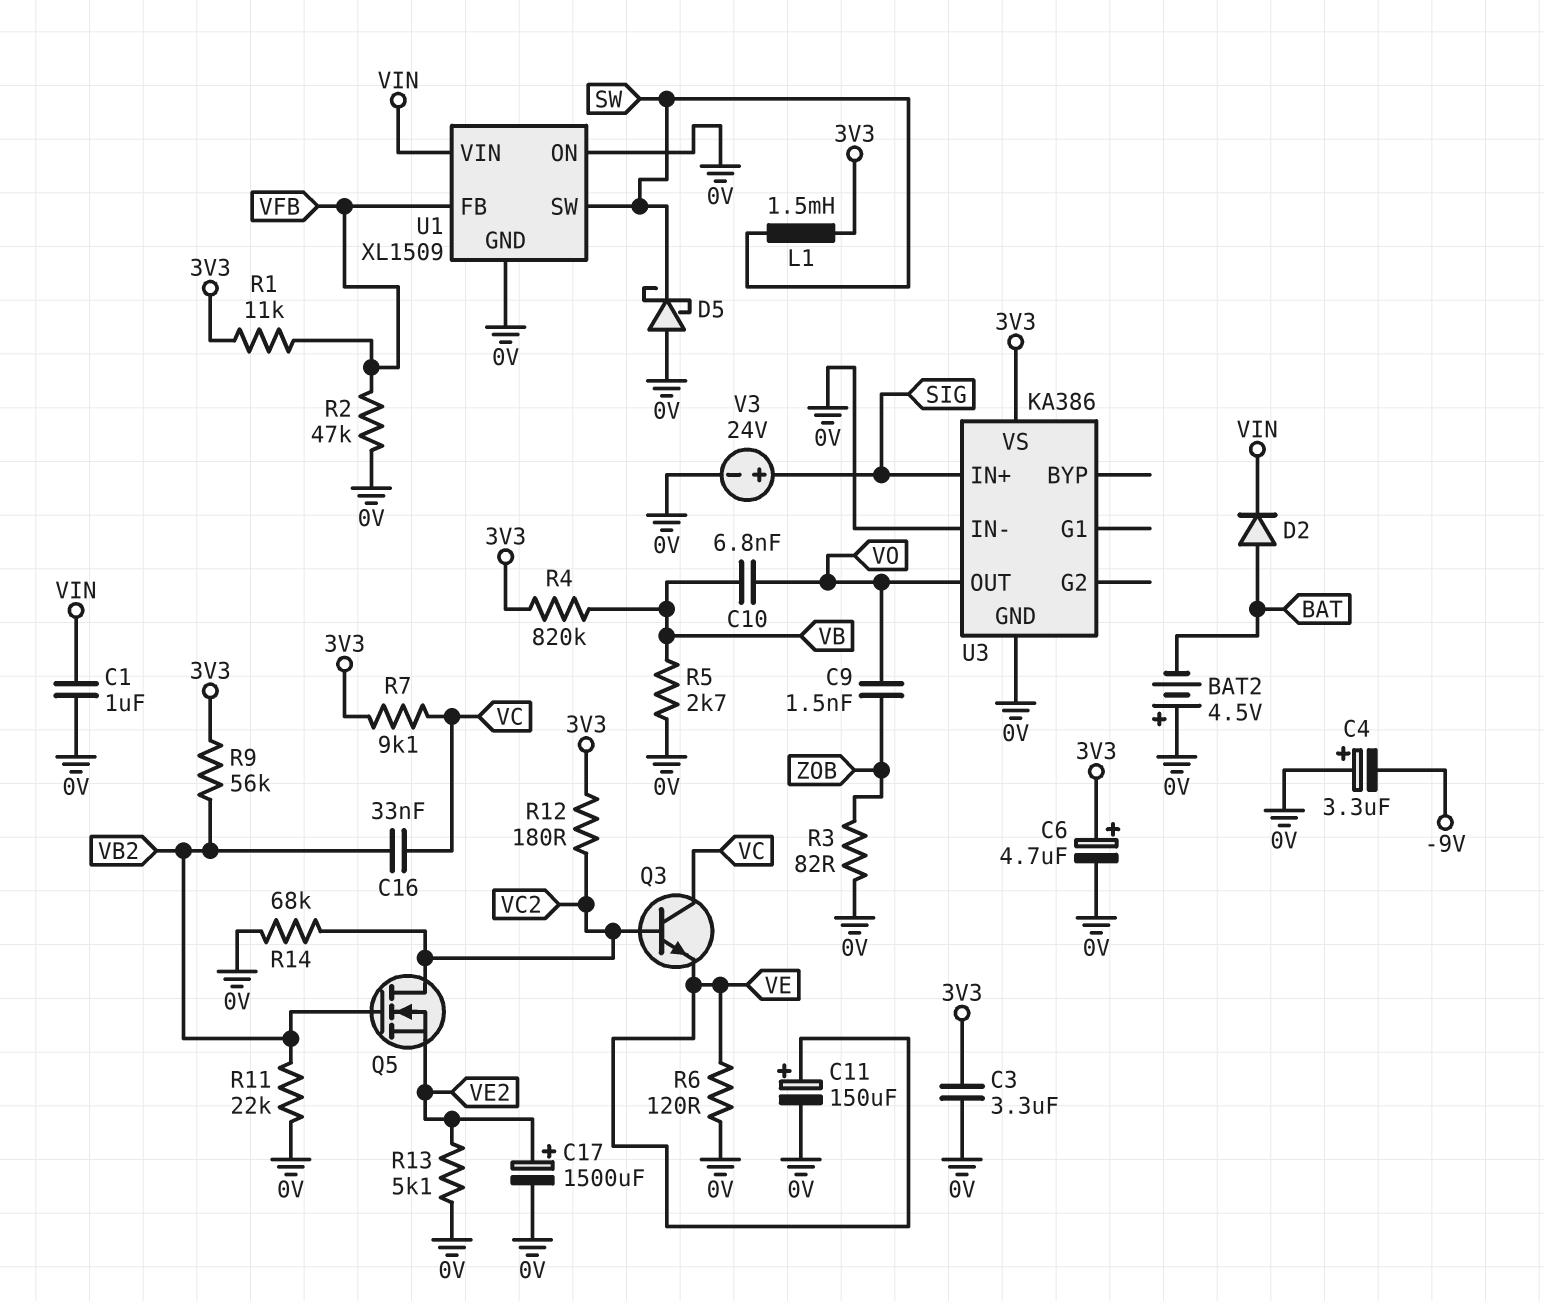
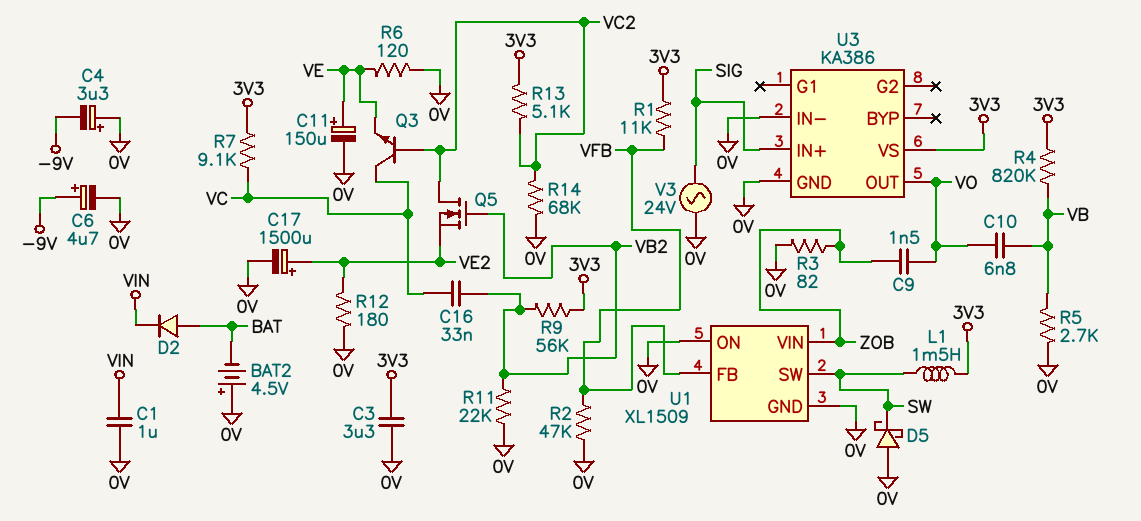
C6: 4.7uF (plus 3V3, minus 0V) -> 4.7uF (plus -9V, minus 0V)
R12: 180 (3V3, VC2) -> 180 (0V, VE2)
R13: 5.1k (0V, VE2) -> 5.1k (3V3, VC2)
U1 pin VIN: VIN -> ZOB
V3: 24V (plus SIG, minus 0V) -> AC 24V (0V, SIG)

